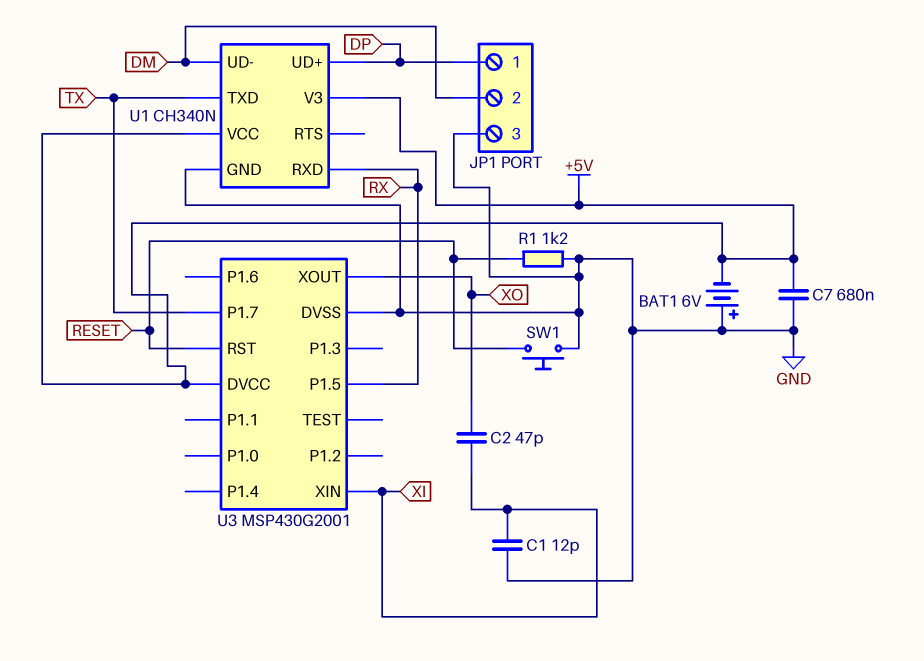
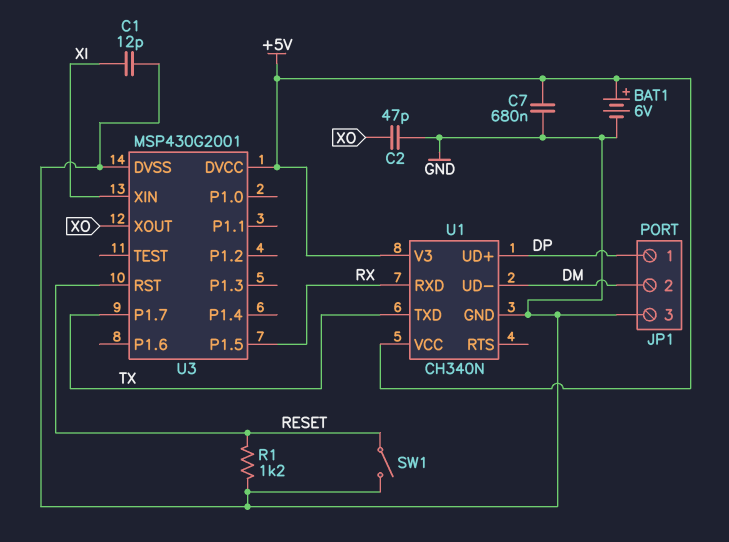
BAT1: 6V (plus GND, minus +5V) -> 6V (plus +5V, minus GND)
C2: 47pF (XI, XO) -> 47pF (GND, XO)
SW1: button (GND, RESET) -> switch (GND, RESET)

